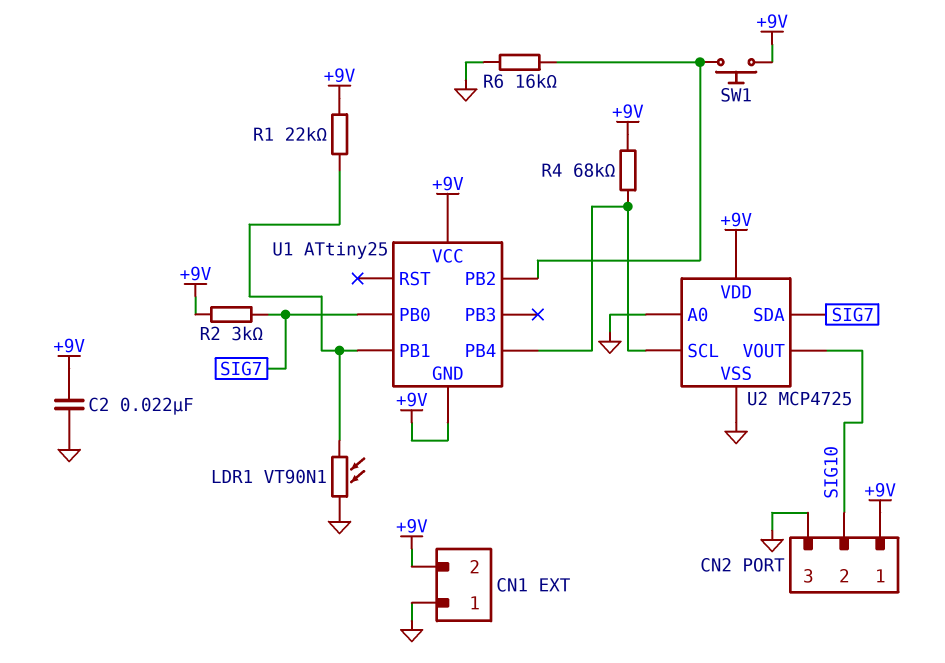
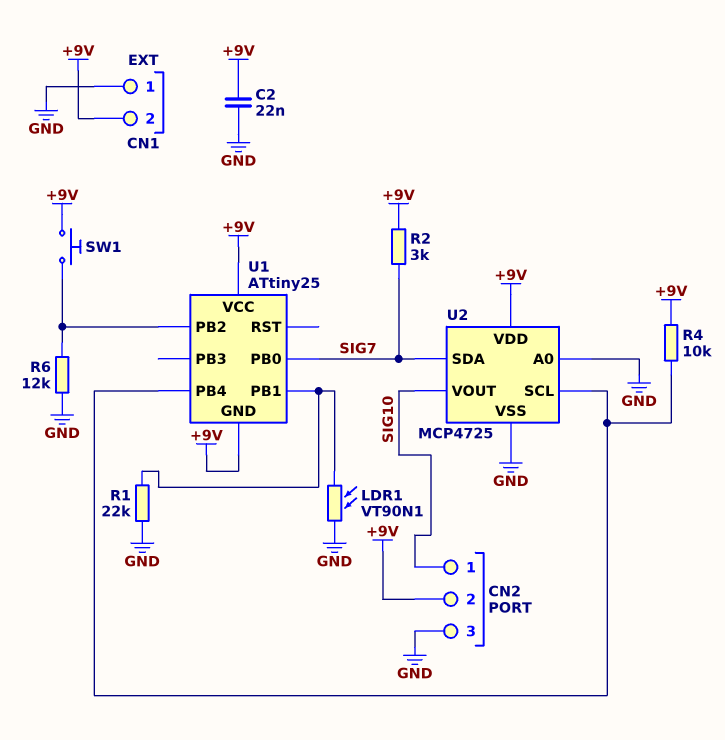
CN2 pin 1: +9V -> SIG10
CN2 pin 2: SIG10 -> +9V
R1: 22k (+9V, U1/PB1) -> 22k (GND, U1/PB1)
R4: 68k (+9V, U1/PB4) -> 10k (+9V, U1/PB4)
R6: 16k (GND, U1/PB2) -> 12k (GND, U1/PB2)

